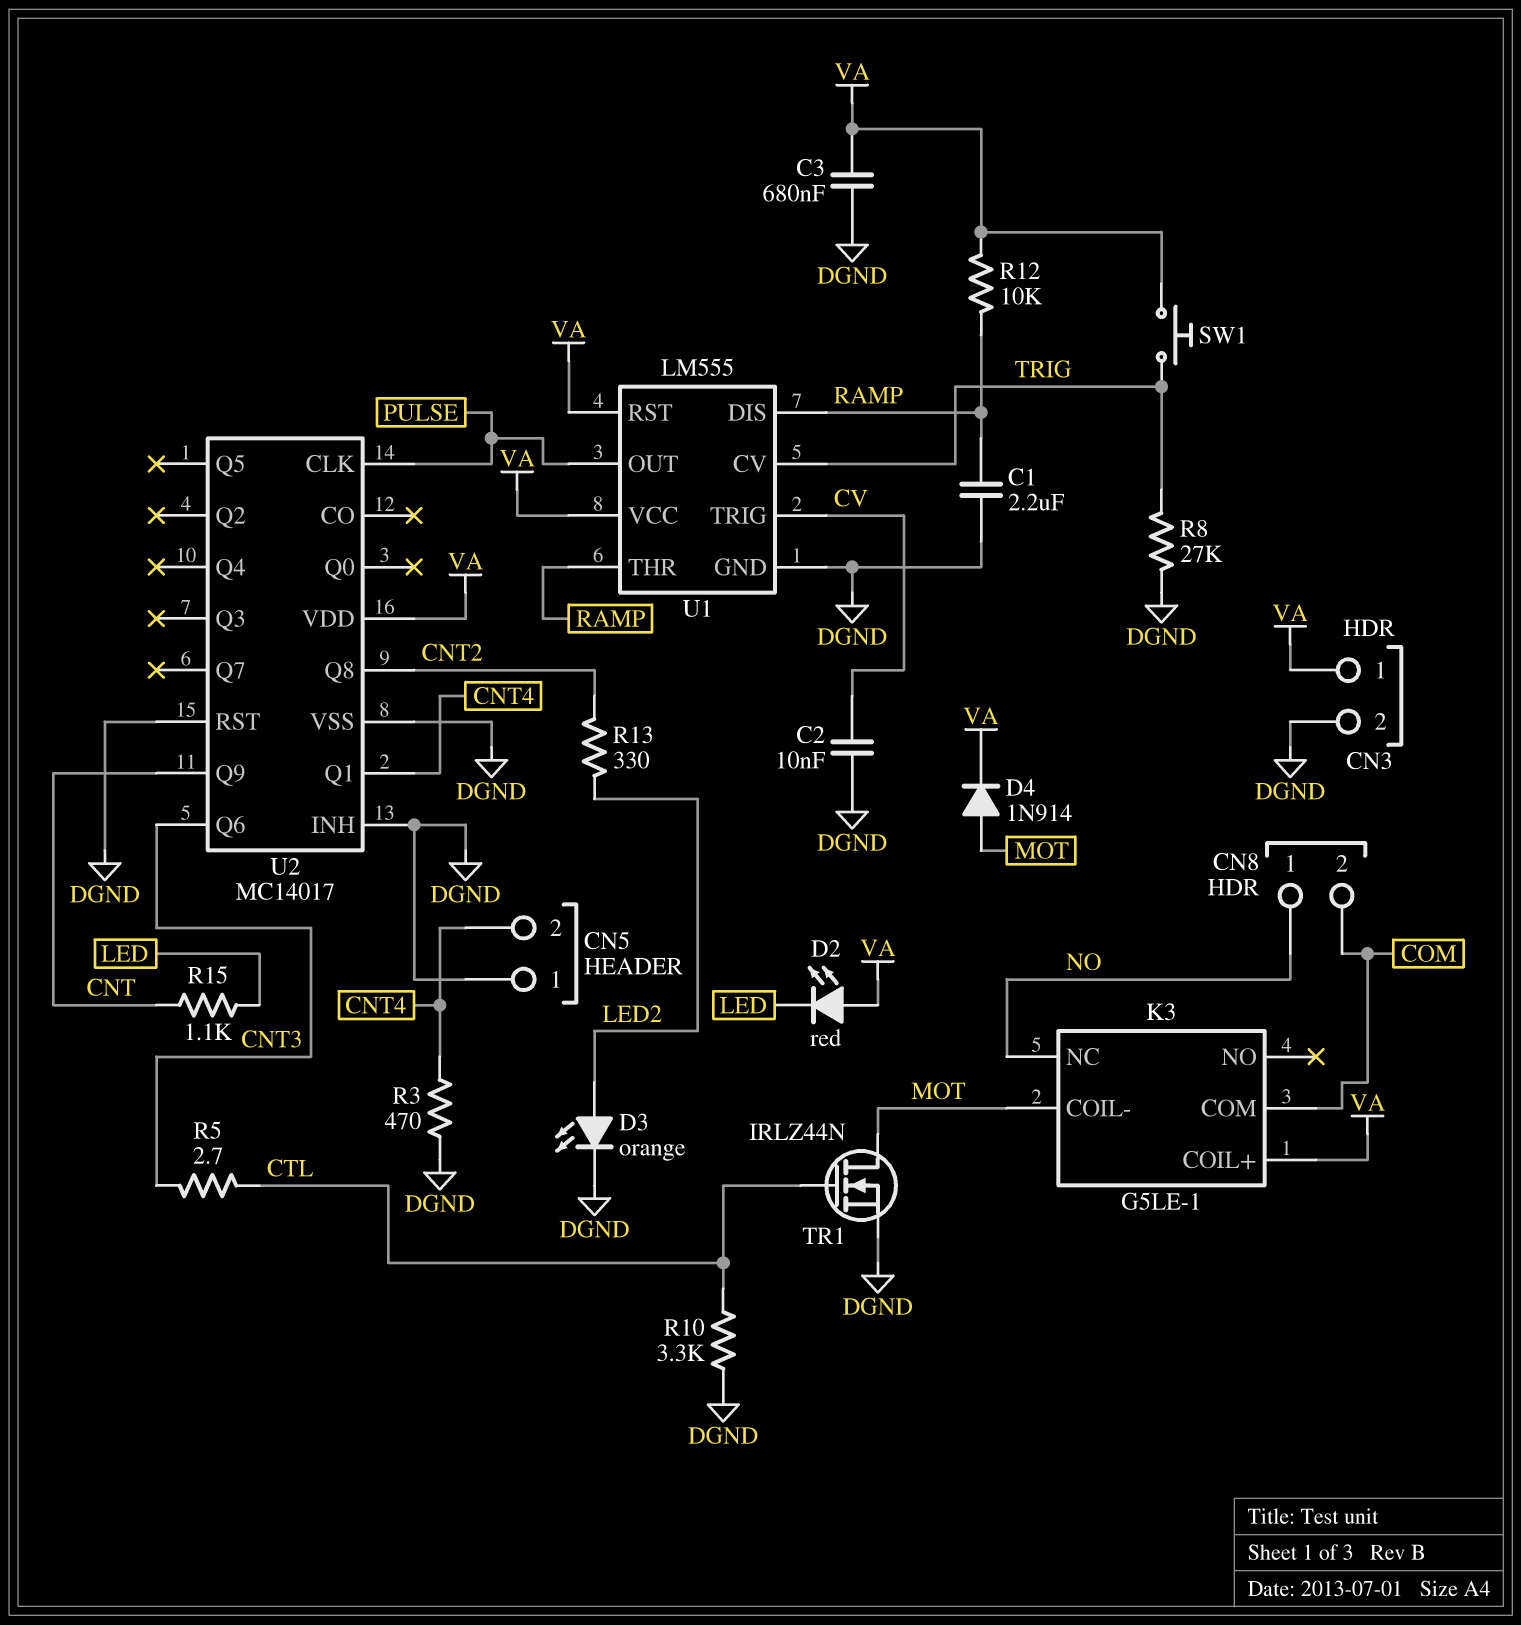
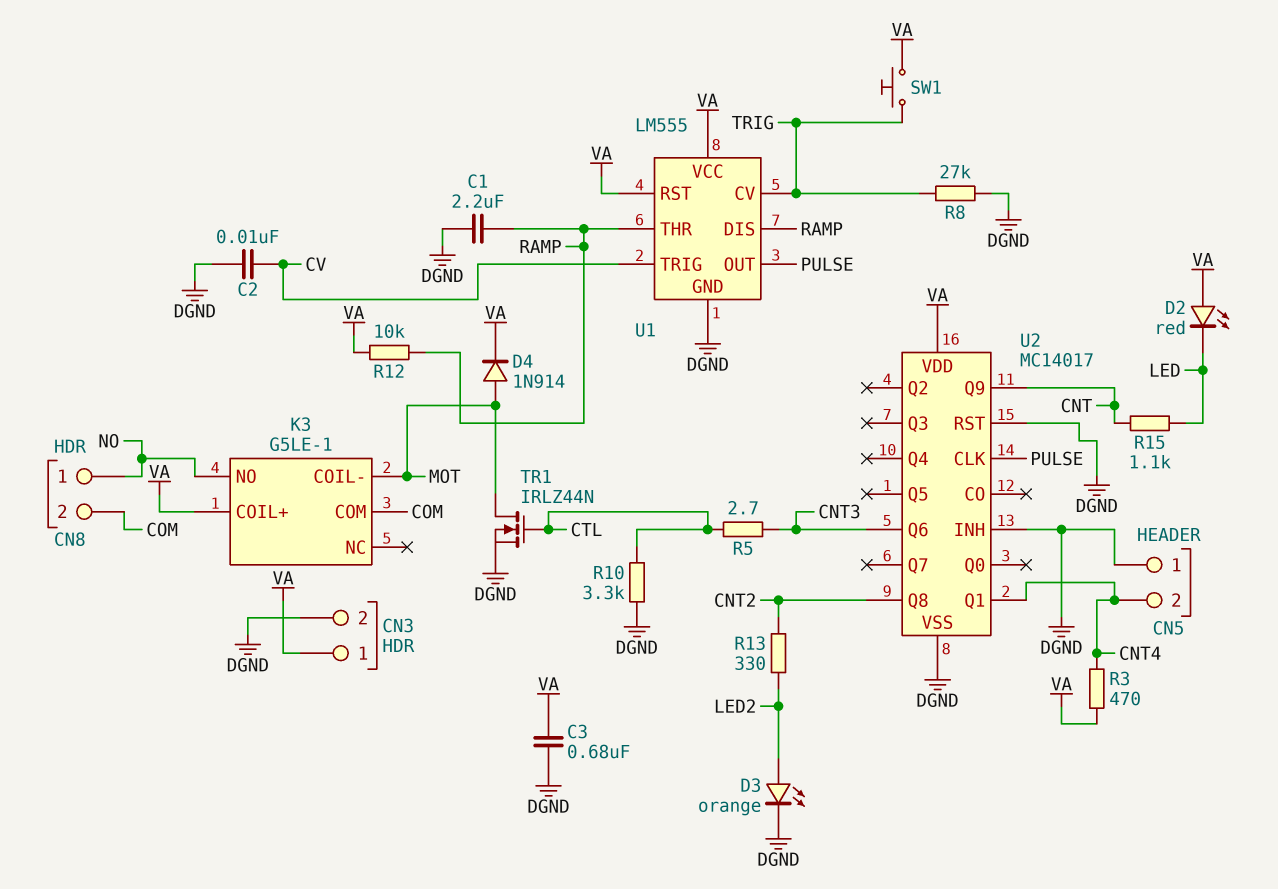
K3 pin NC: NO -> none
K3 pin NO: none -> NO
R3: 470 (CNT4, DGND) -> 470 (CNT4, VA)

